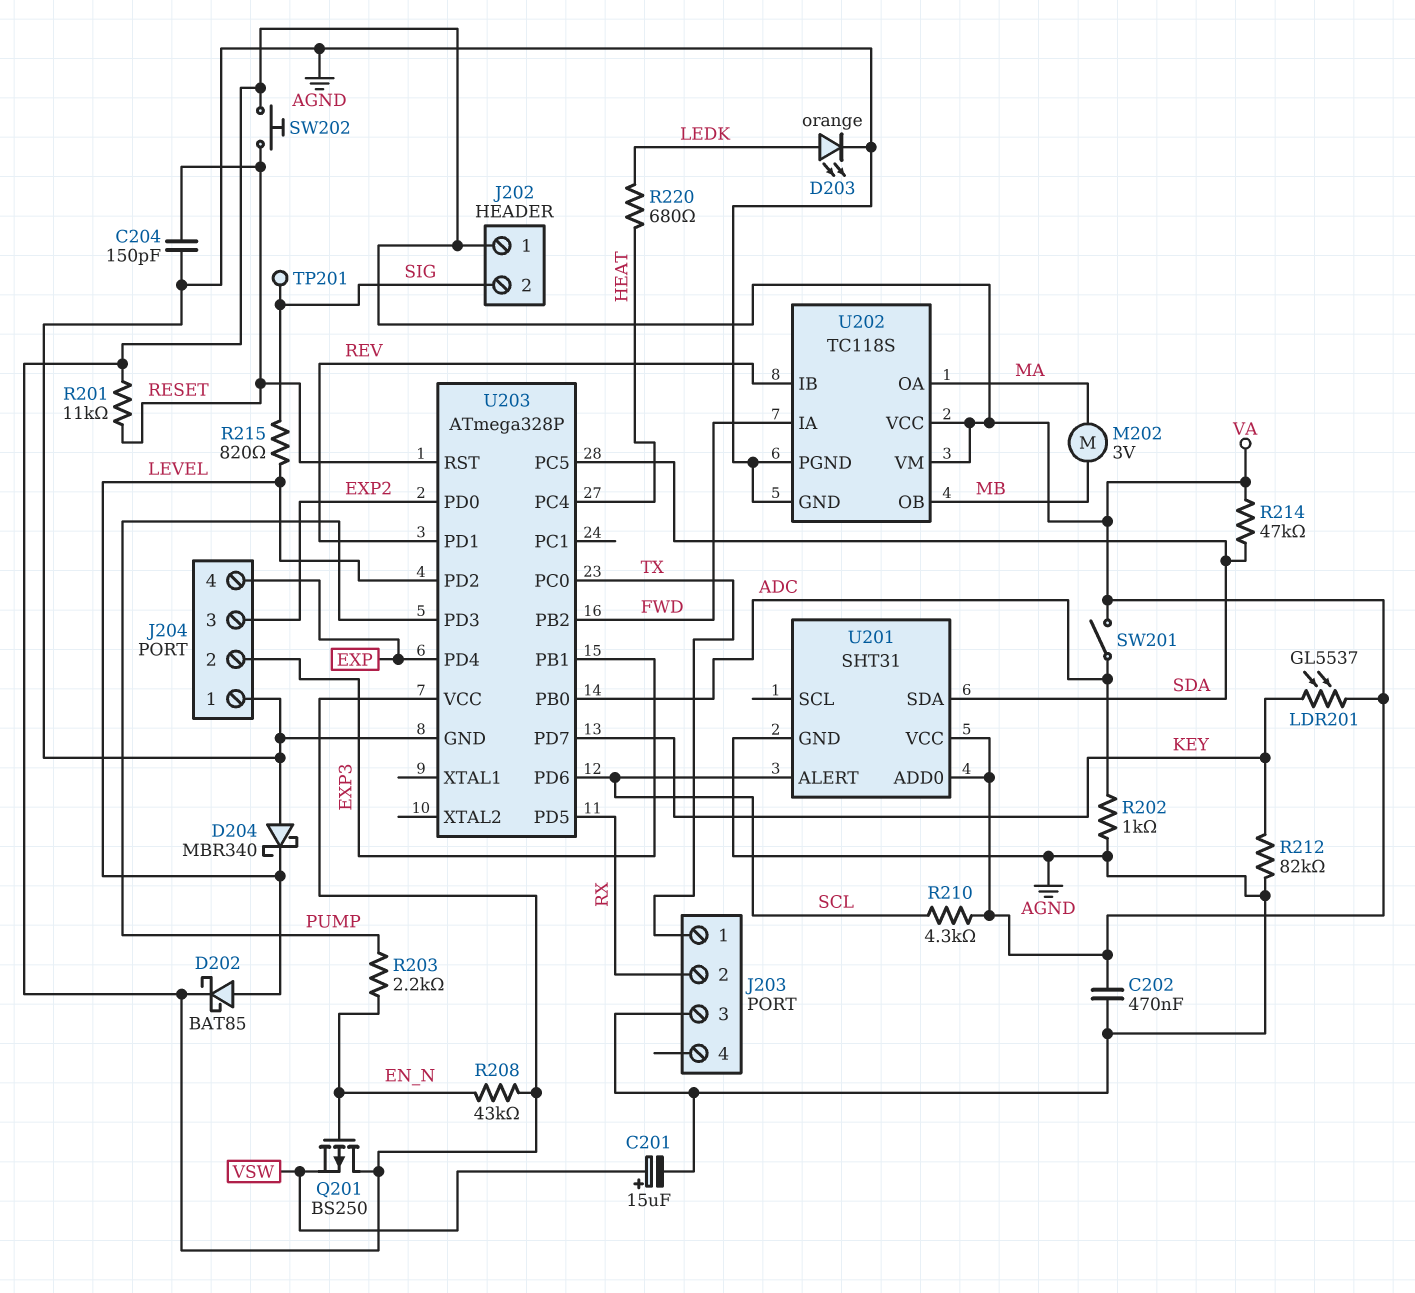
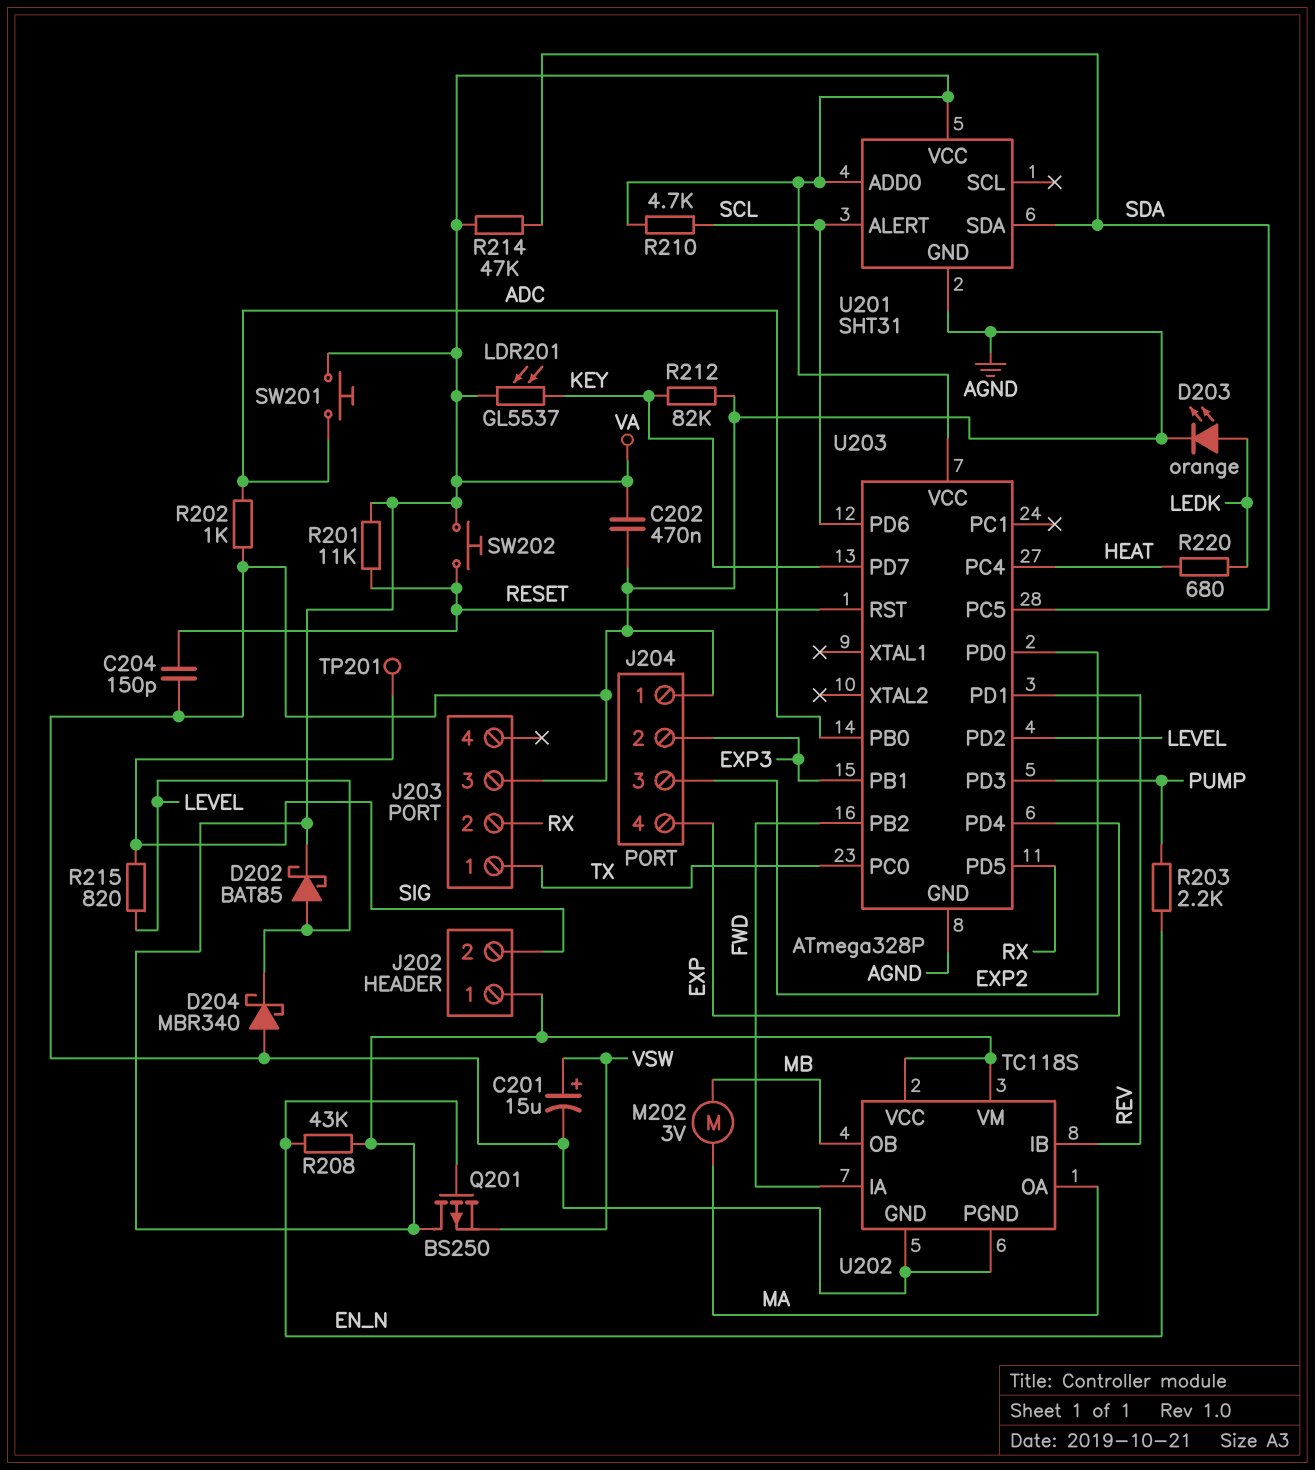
R210: 4.3k (SCL, VA) -> 4.7k (SCL, VA)
SW201: switch (ADC, VA) -> button (ADC, VA)

